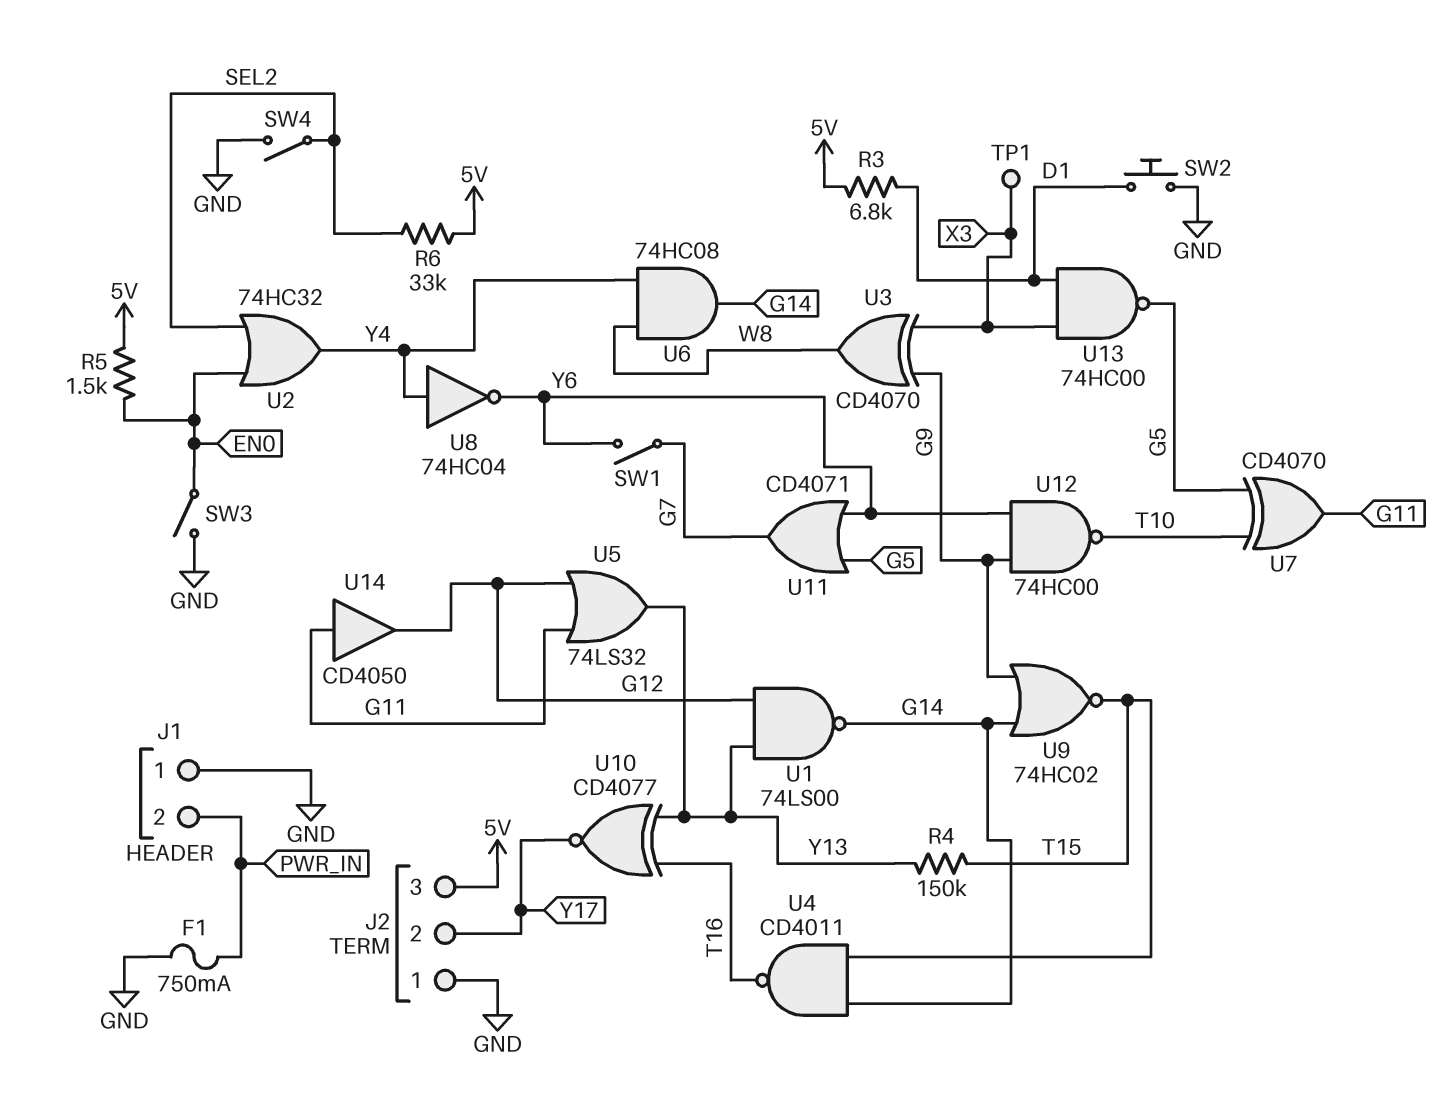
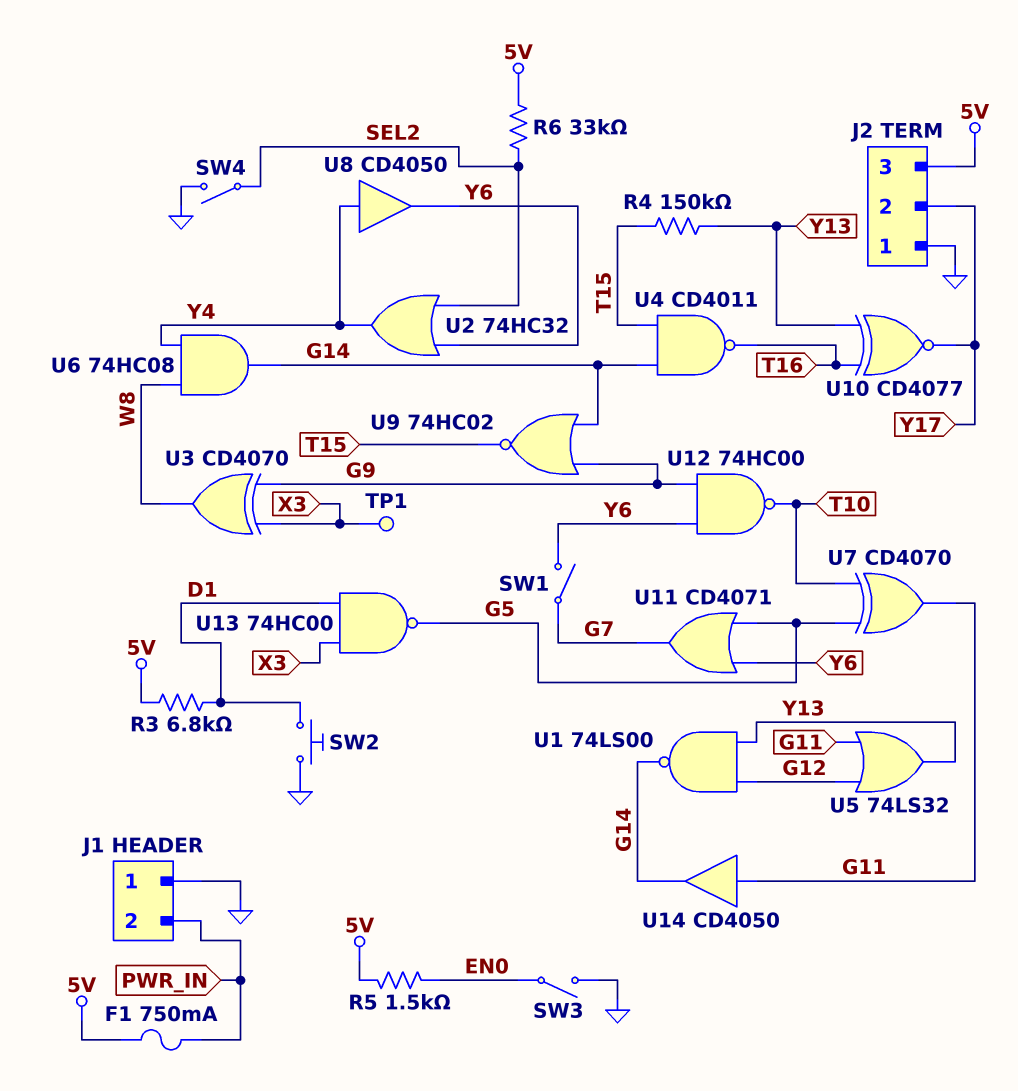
F1: 750mA (GND, PWR_IN) -> 750mA (5V, PWR_IN)
U2: OR 74HC32 (in EN0, in SEL2, out Y4) -> OR 74HC32 (in SEL2, in Y6, out Y4)
U8: NOT 74HC04 (in Y4, out Y6) -> buffer CD4050 (in Y4, out Y6)
U14: buffer CD4050 (in G11, out G12) -> buffer CD4050 (in G11, out G14)

